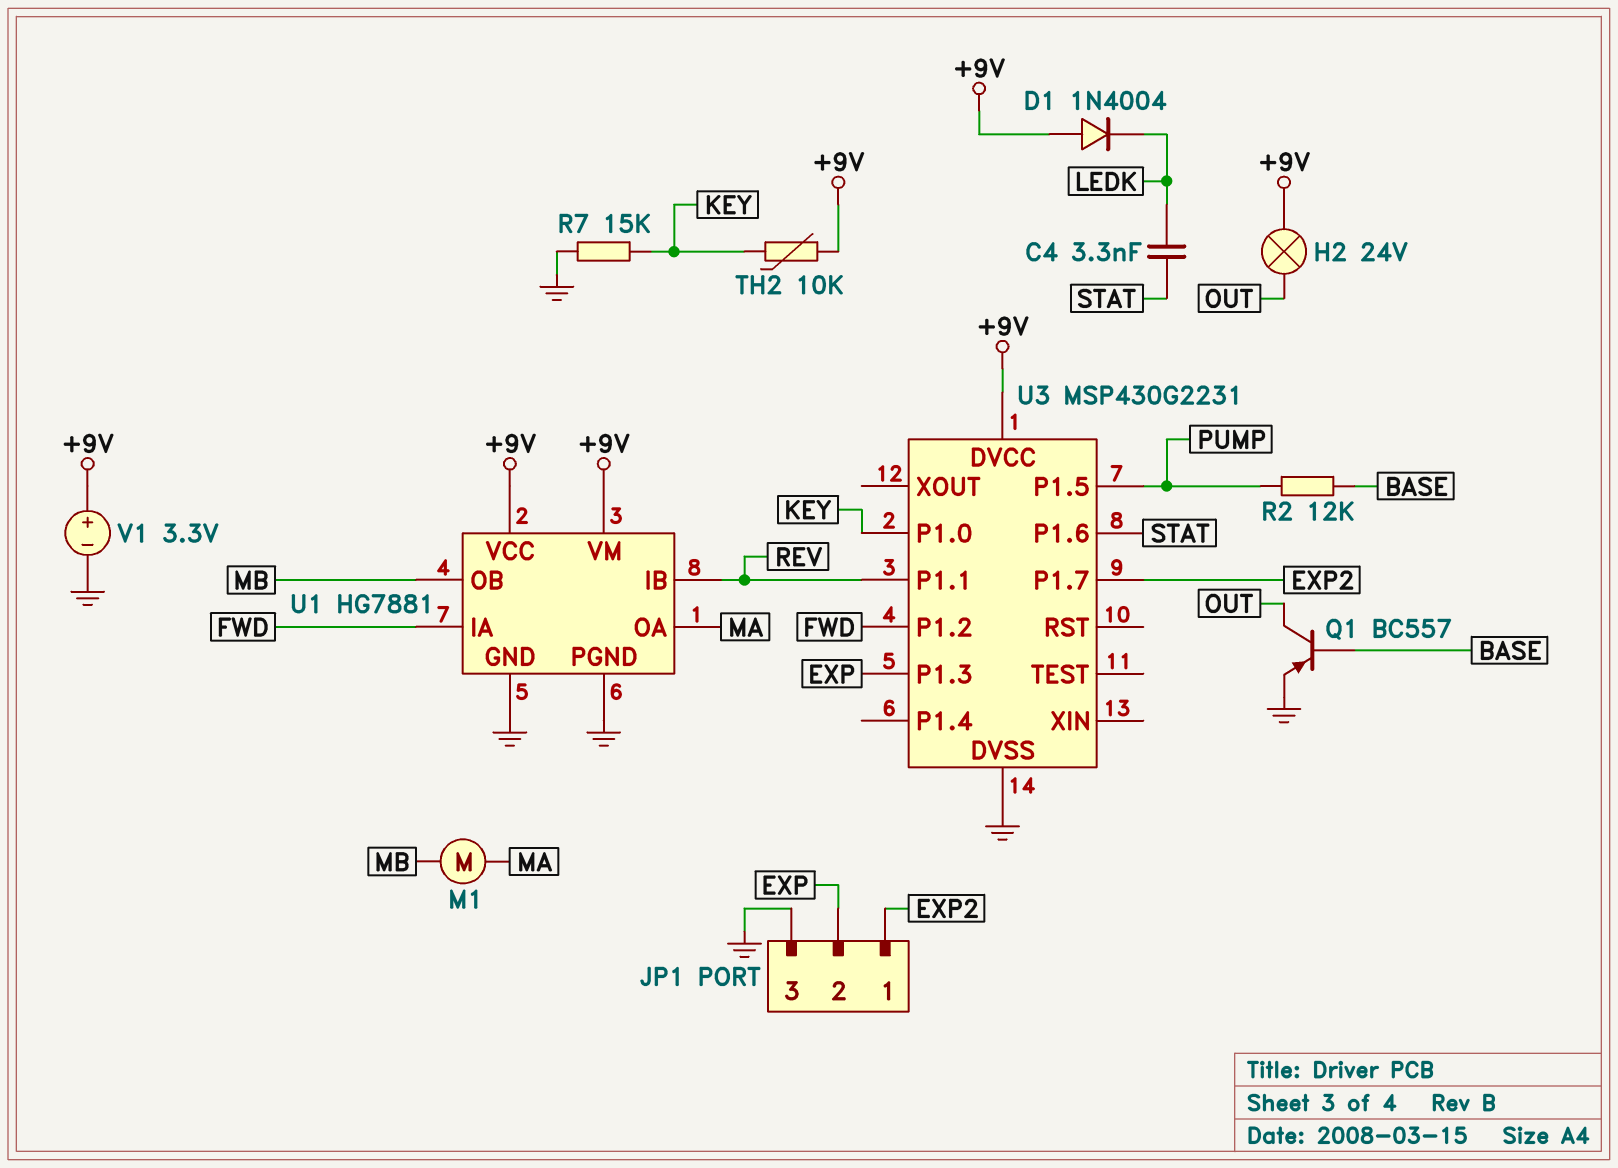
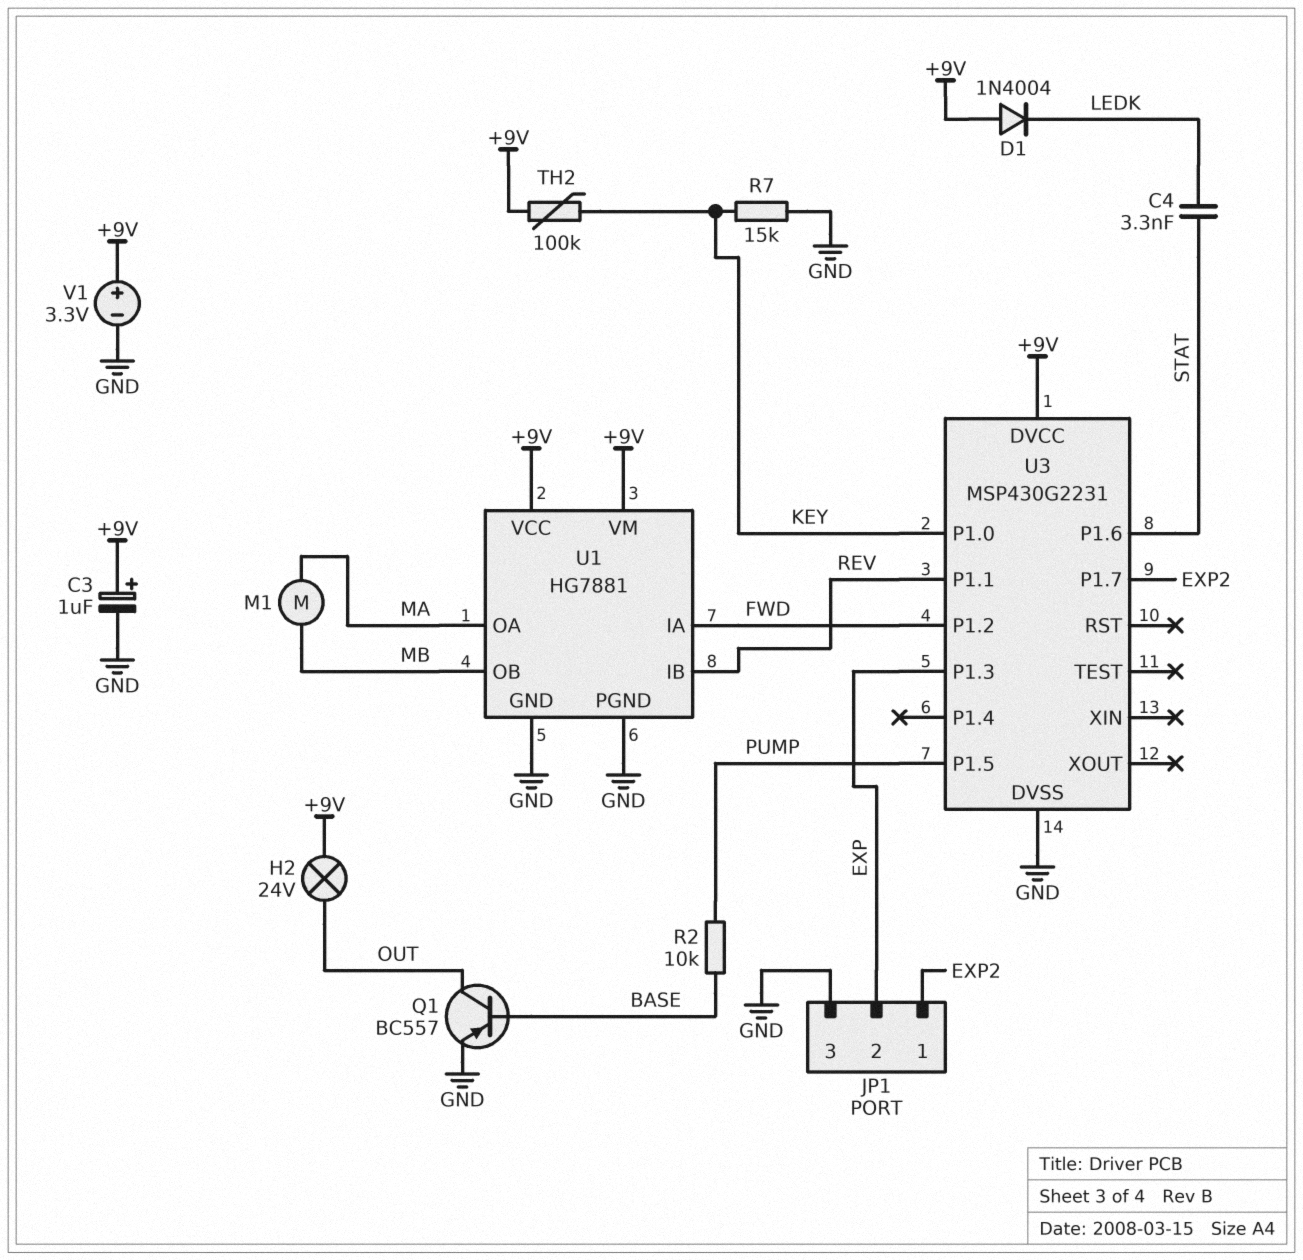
C3: none -> 1uF (plus +9V, minus GND)
R2: 12k (BASE, PUMP) -> 10k (BASE, PUMP)
TH2: 10k (+9V, KEY) -> 100k (+9V, KEY)

